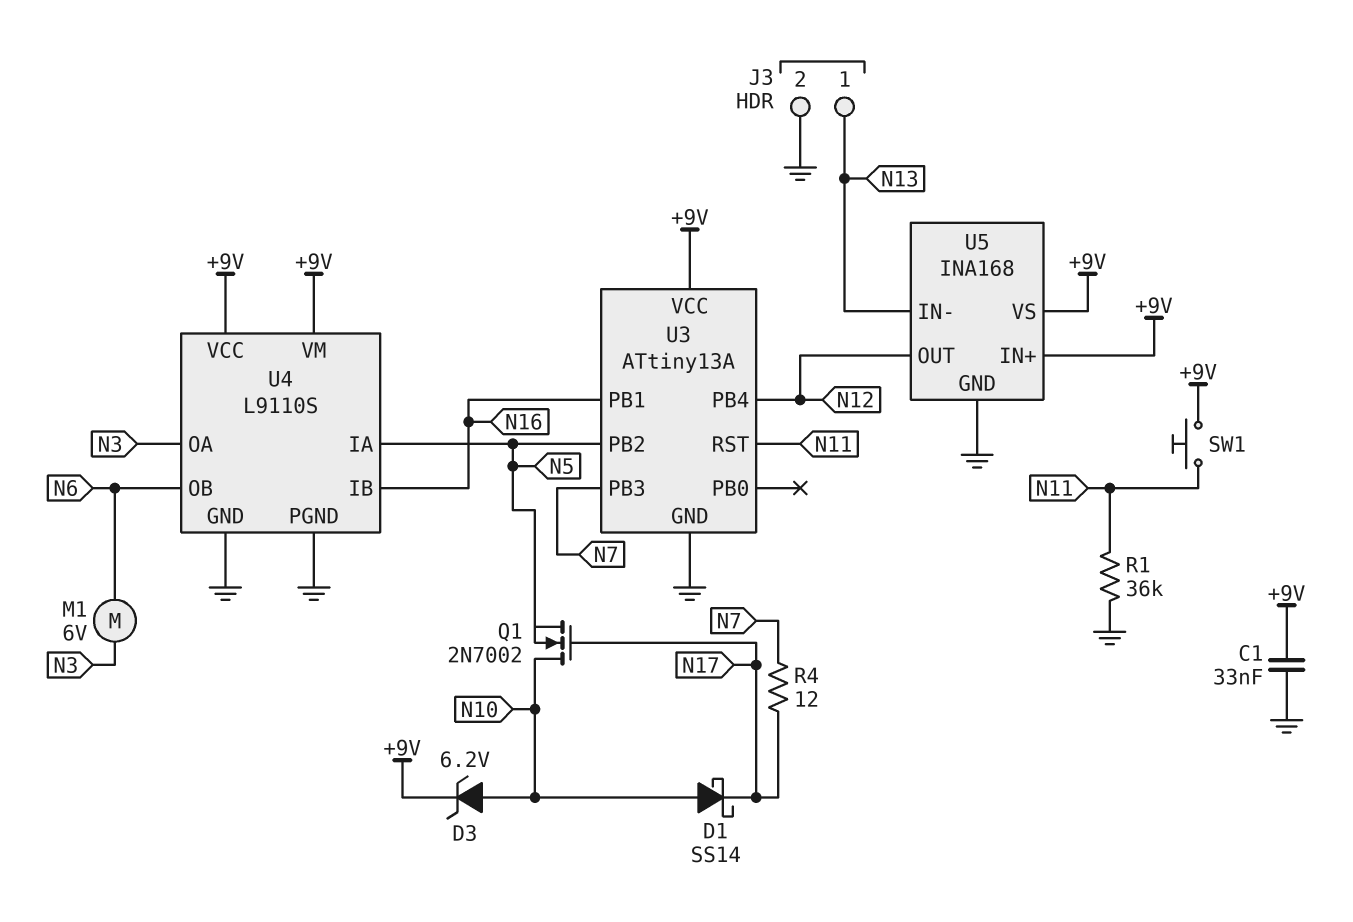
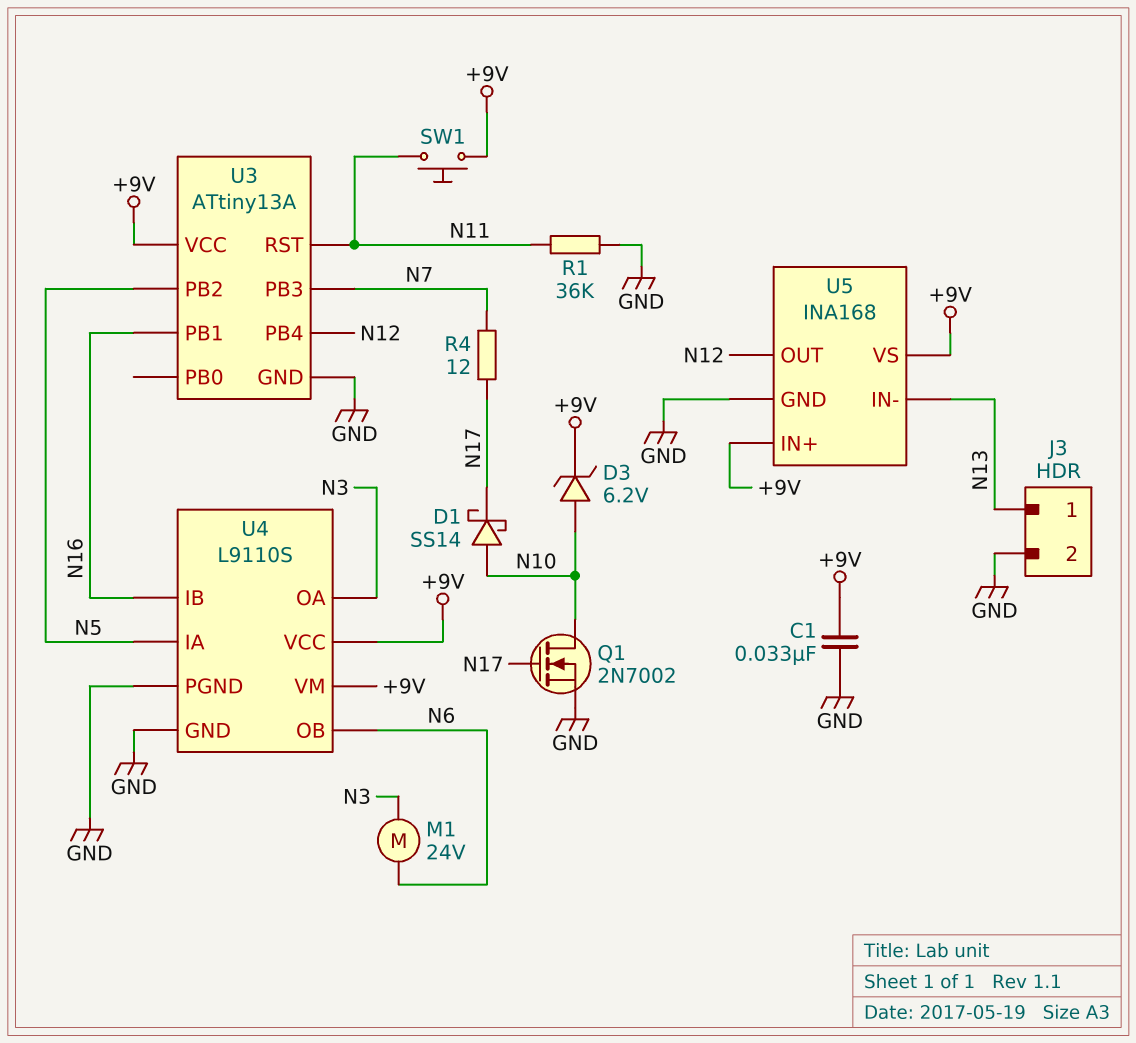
M1: motor 6V (N3, N6) -> motor 24V (N3, N6)
Q1: NMOS 2N7002 (G N17, D N10, S N5) -> NMOS 2N7002 (G N17, D N10, S GND)

